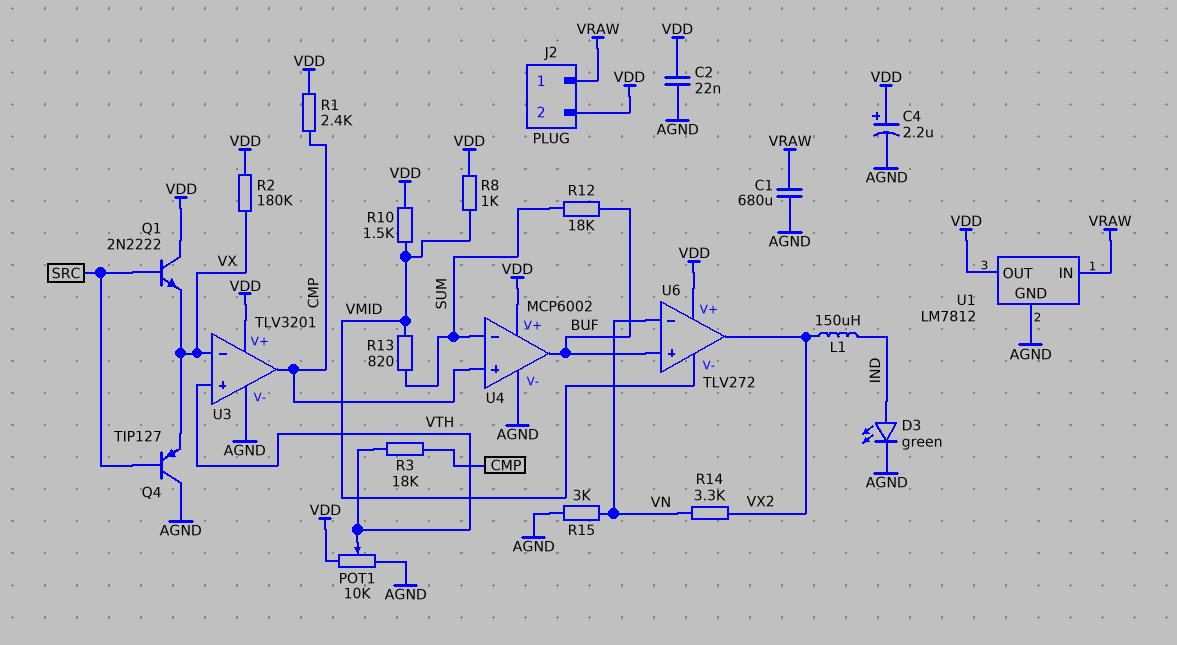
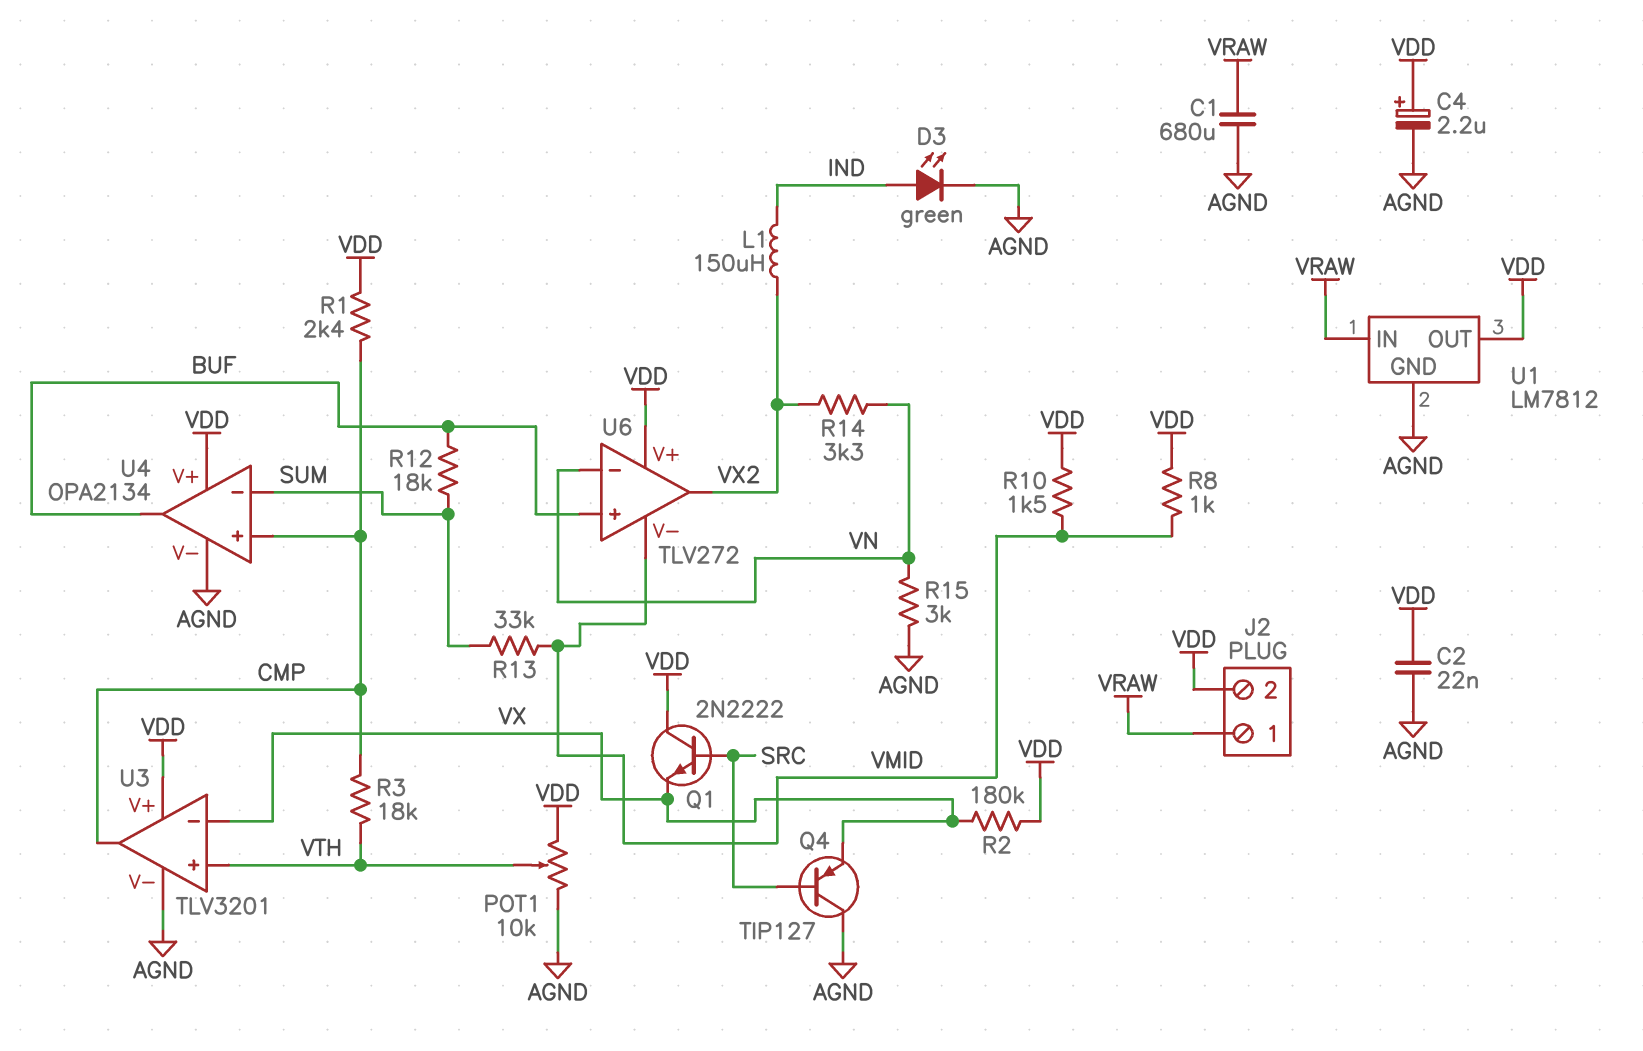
R13: 820 (SUM, VMID) -> 33k (SUM, VMID)
U4: MCP6002 -> OPA2134

